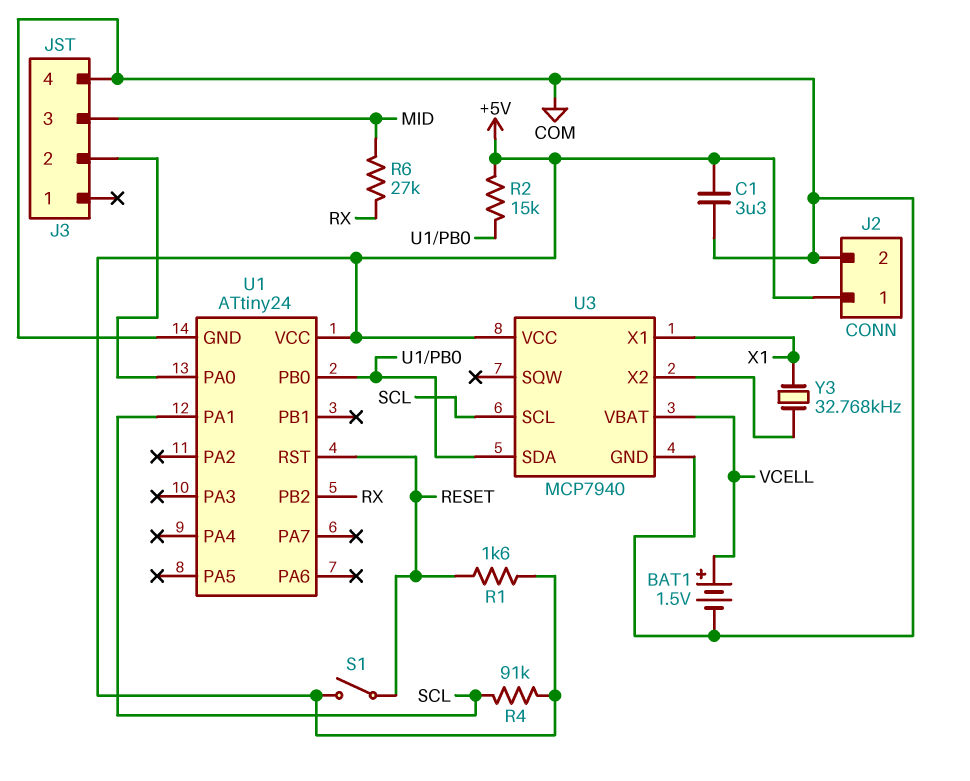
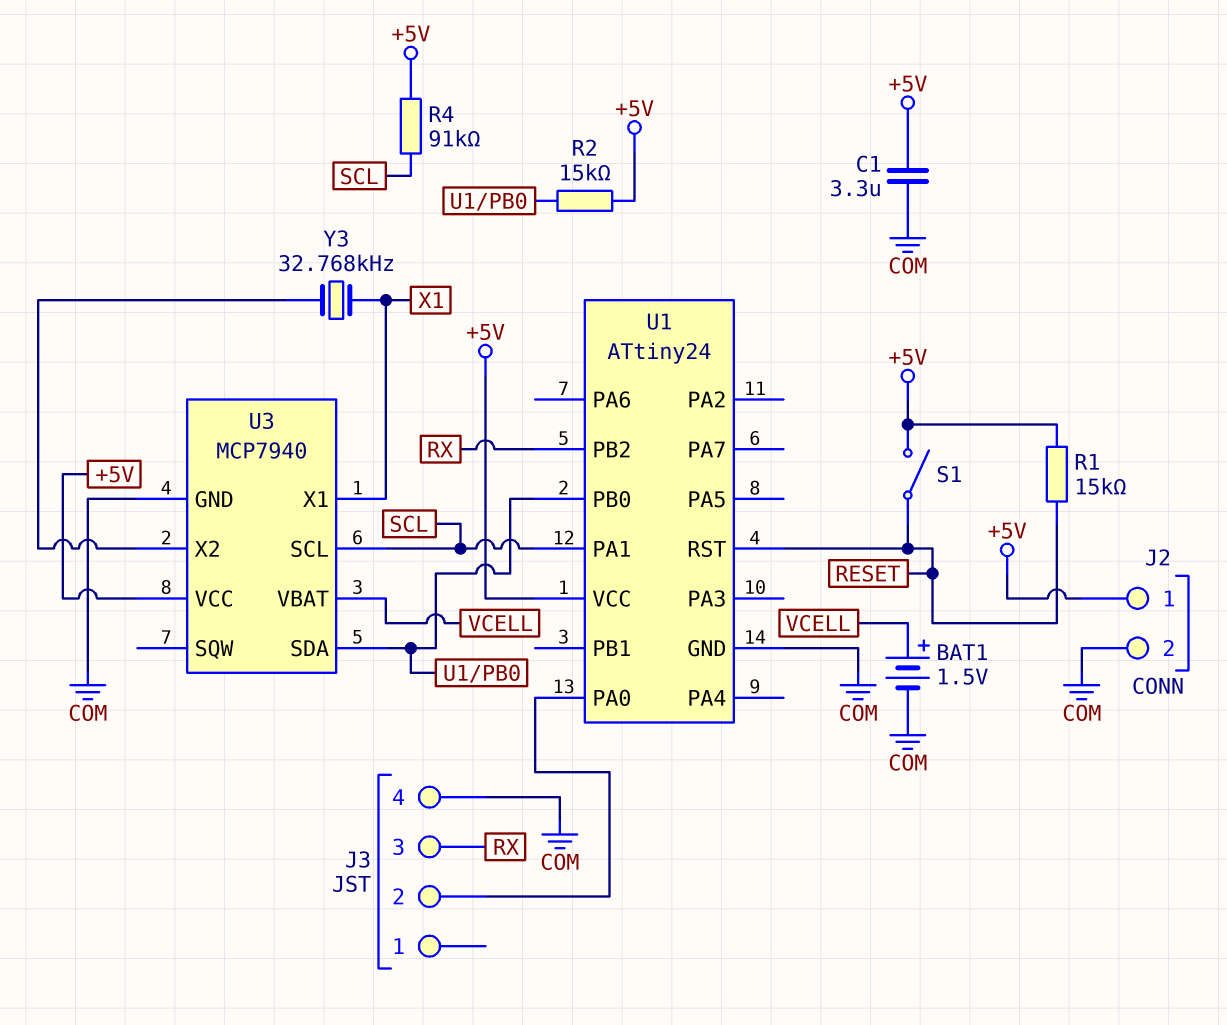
J3 pin 3: MID -> RX
R1: 1.6k (+5V, RESET) -> 15k (+5V, RESET)
R6: 27k (MID, RX) -> none

